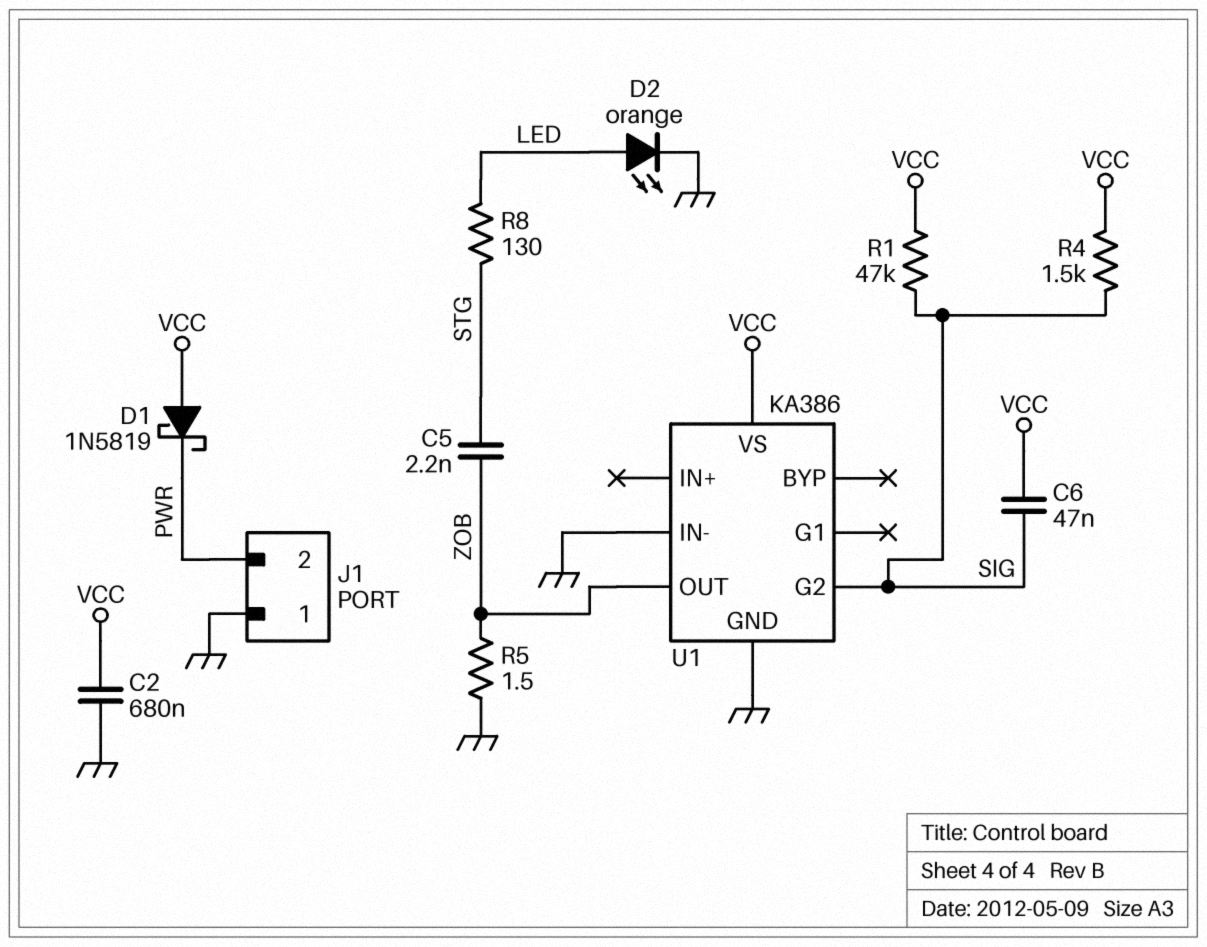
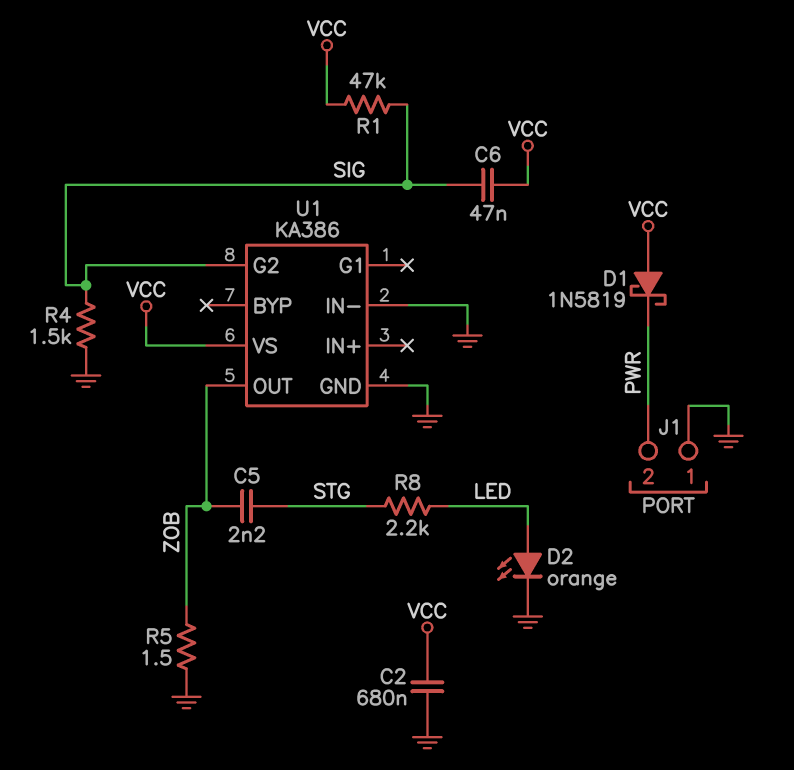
R4: 1.5k (SIG, VCC) -> 1.5k (GND, SIG)
R8: 130 (LED, STG) -> 2.2k (LED, STG)

